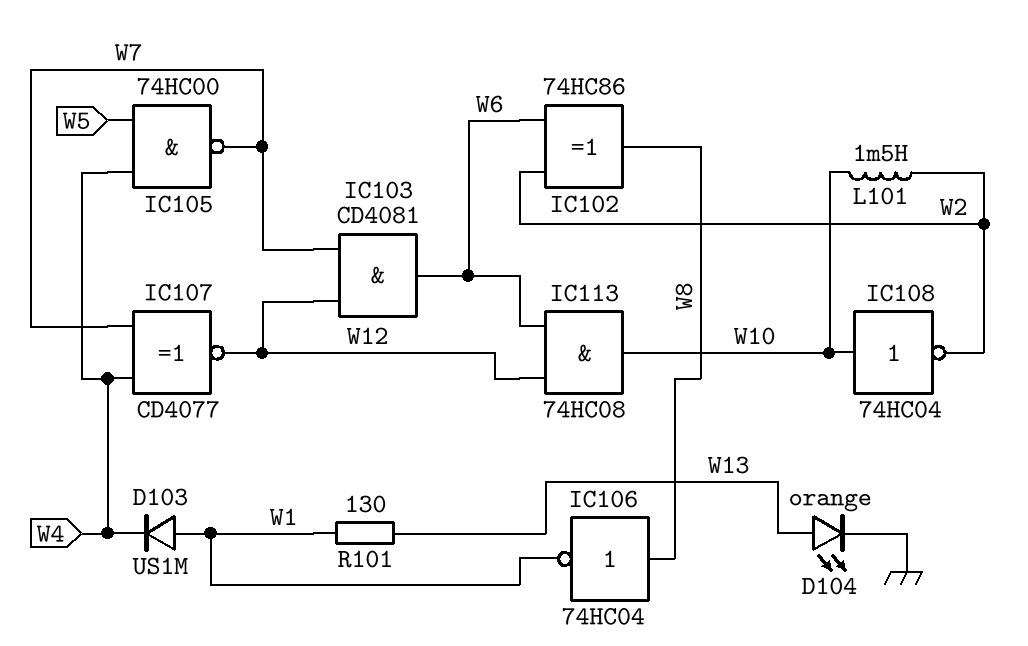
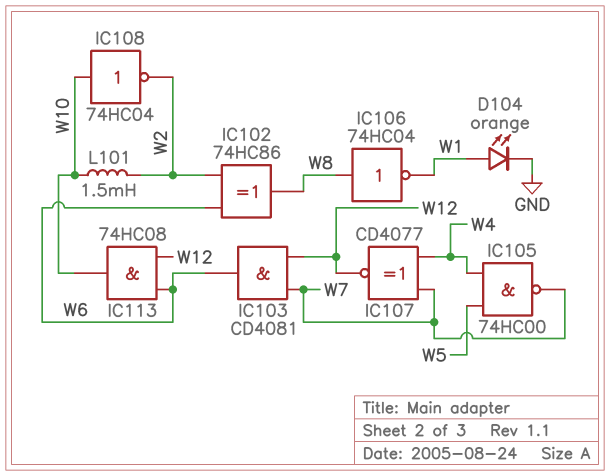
D103: diode US1M (A W1, K W4) -> none
D104: LED orange (A W13, K GND) -> LED orange (A W1, K GND)
R101: 130 (W1, W13) -> none

